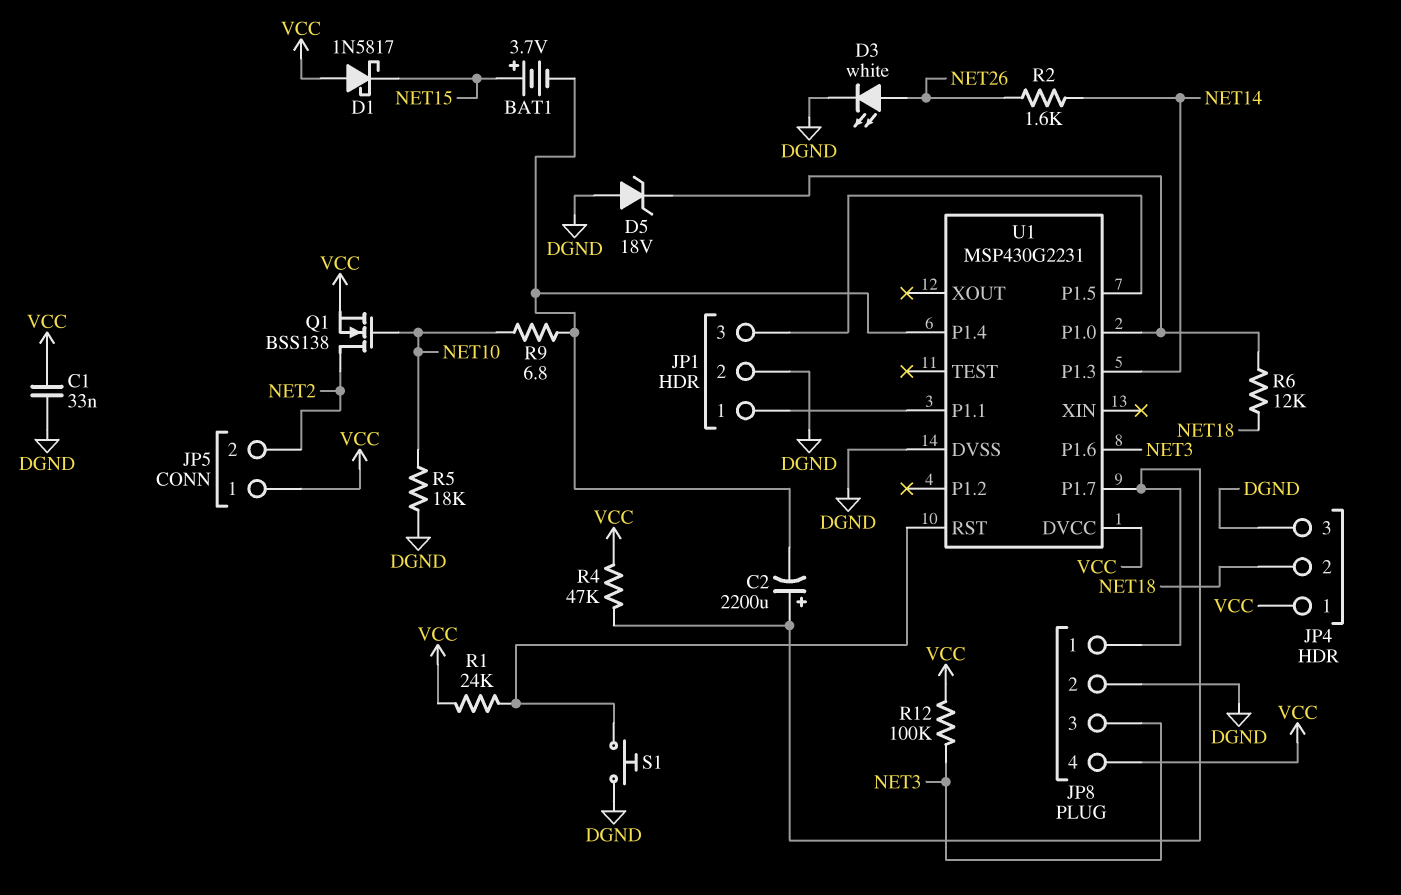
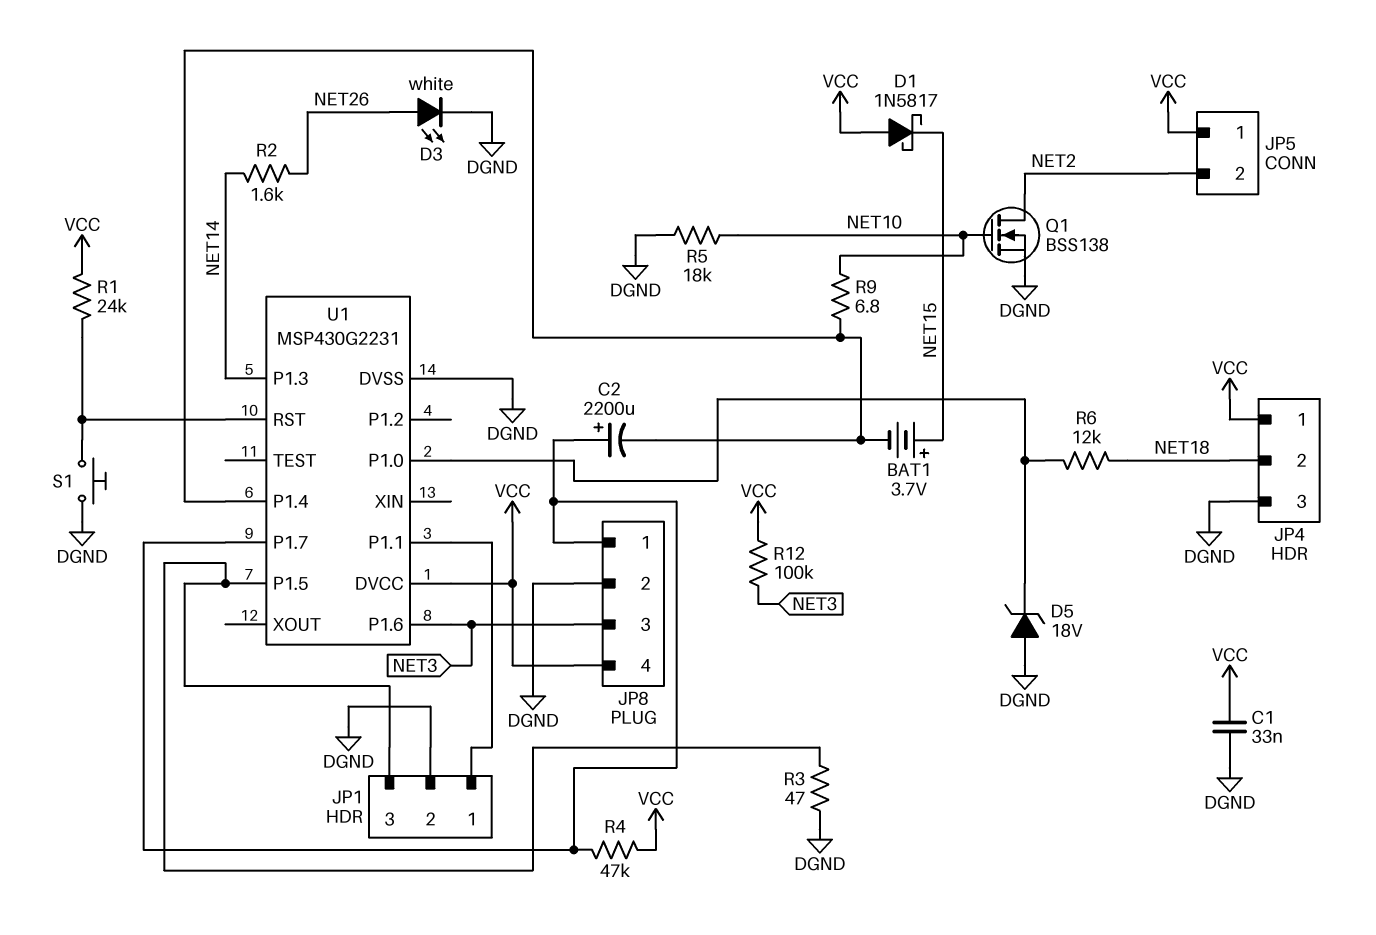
Q1: NMOS BSS138 (G NET10, D NET2, S VCC) -> NMOS BSS138 (G NET10, D NET2, S DGND)
R3: none -> 47 (DGND, JP1/3)

